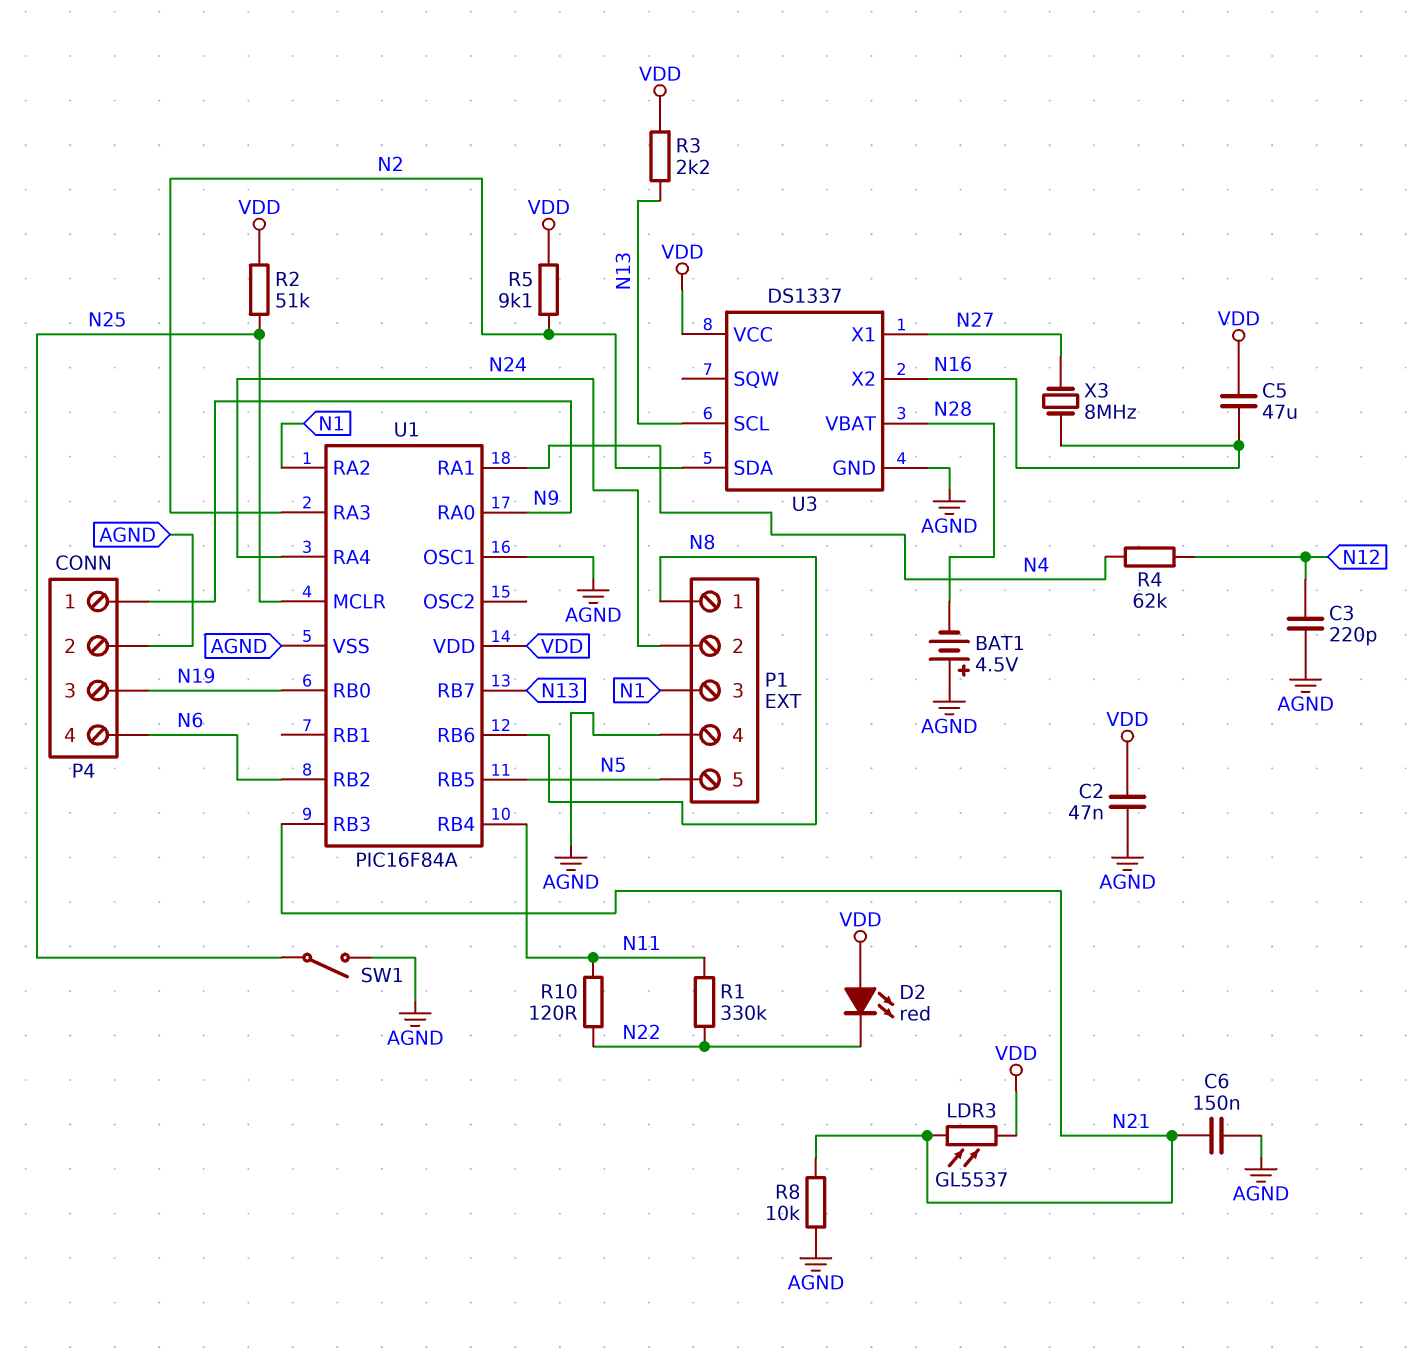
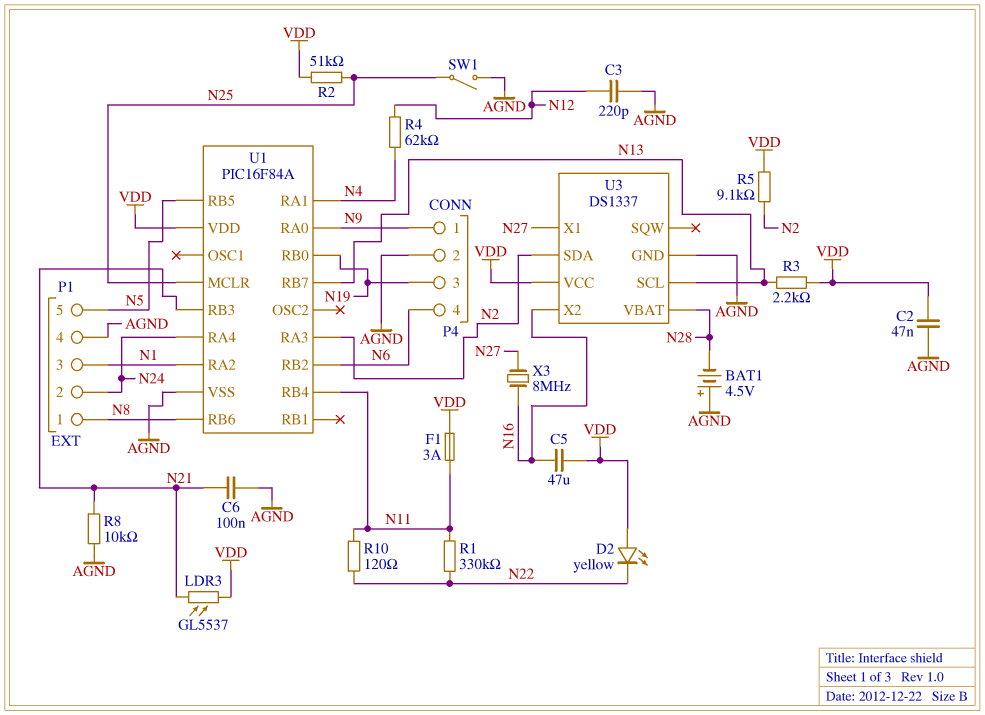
C6: 150nF (AGND, N21) -> 100nF (AGND, N21)
D2: LED red (A VDD, K N22) -> LED yellow (A VDD, K N22)
F1: none -> 3A (N11, VDD)
U1 pin OSC1: AGND -> none

